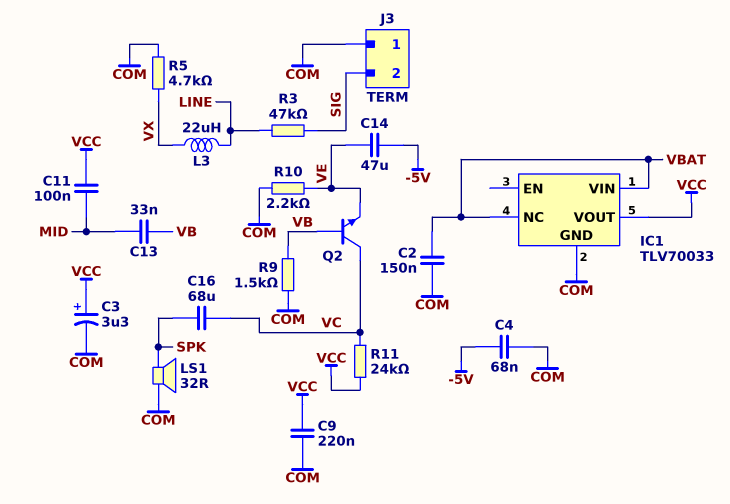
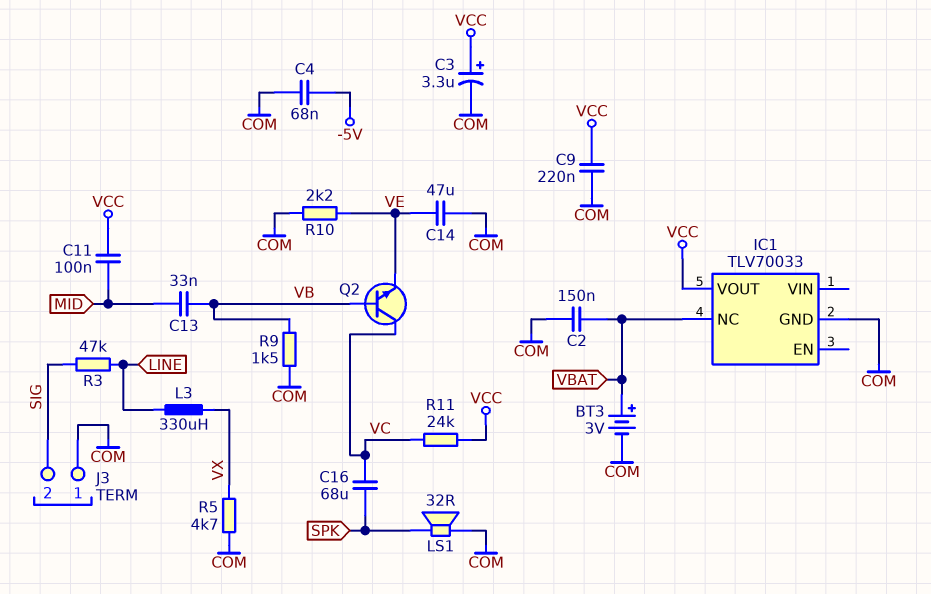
BT3: none -> 3V (plus VBAT, minus COM)
C14: 47uF (-5V, VE) -> 47uF (COM, VE)
IC1 pin VIN: VBAT -> none
L3: 22uH (LINE, VX) -> 330uH (LINE, VX)

